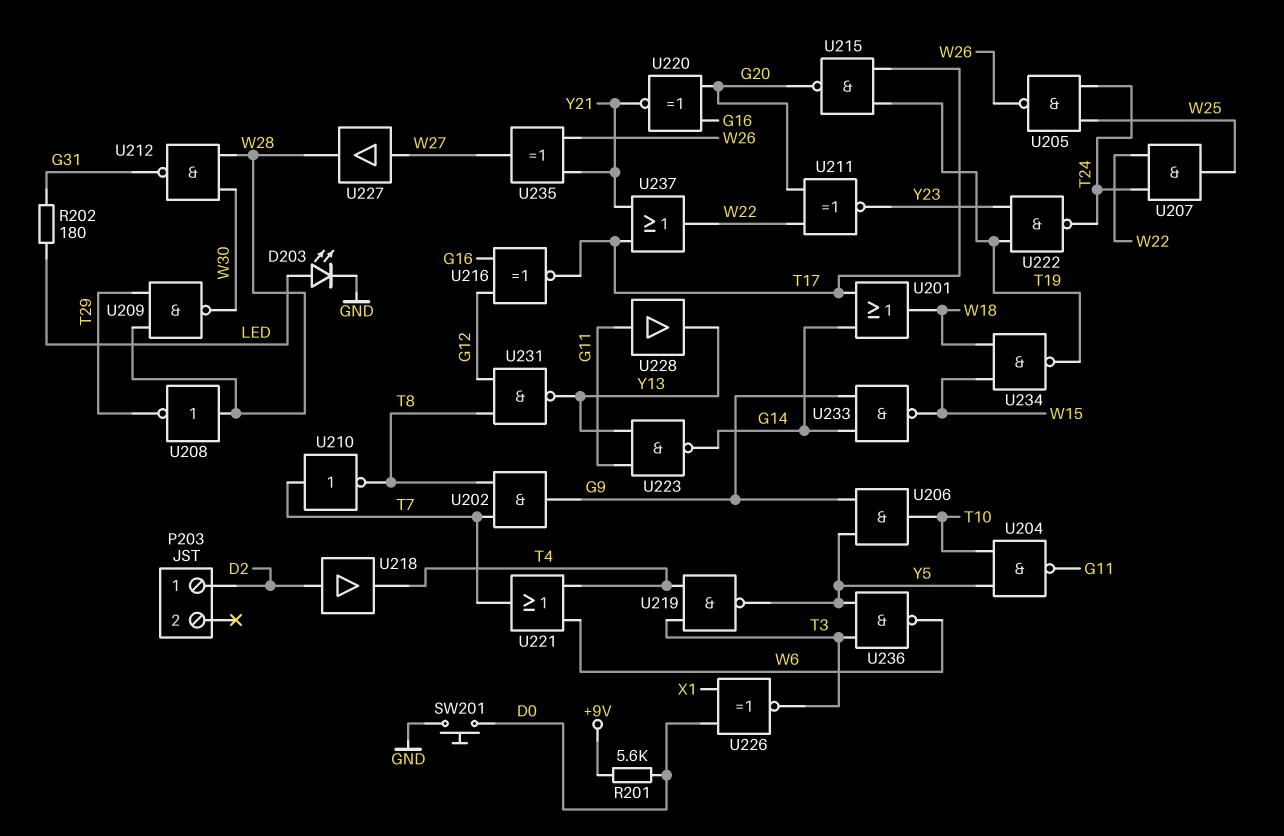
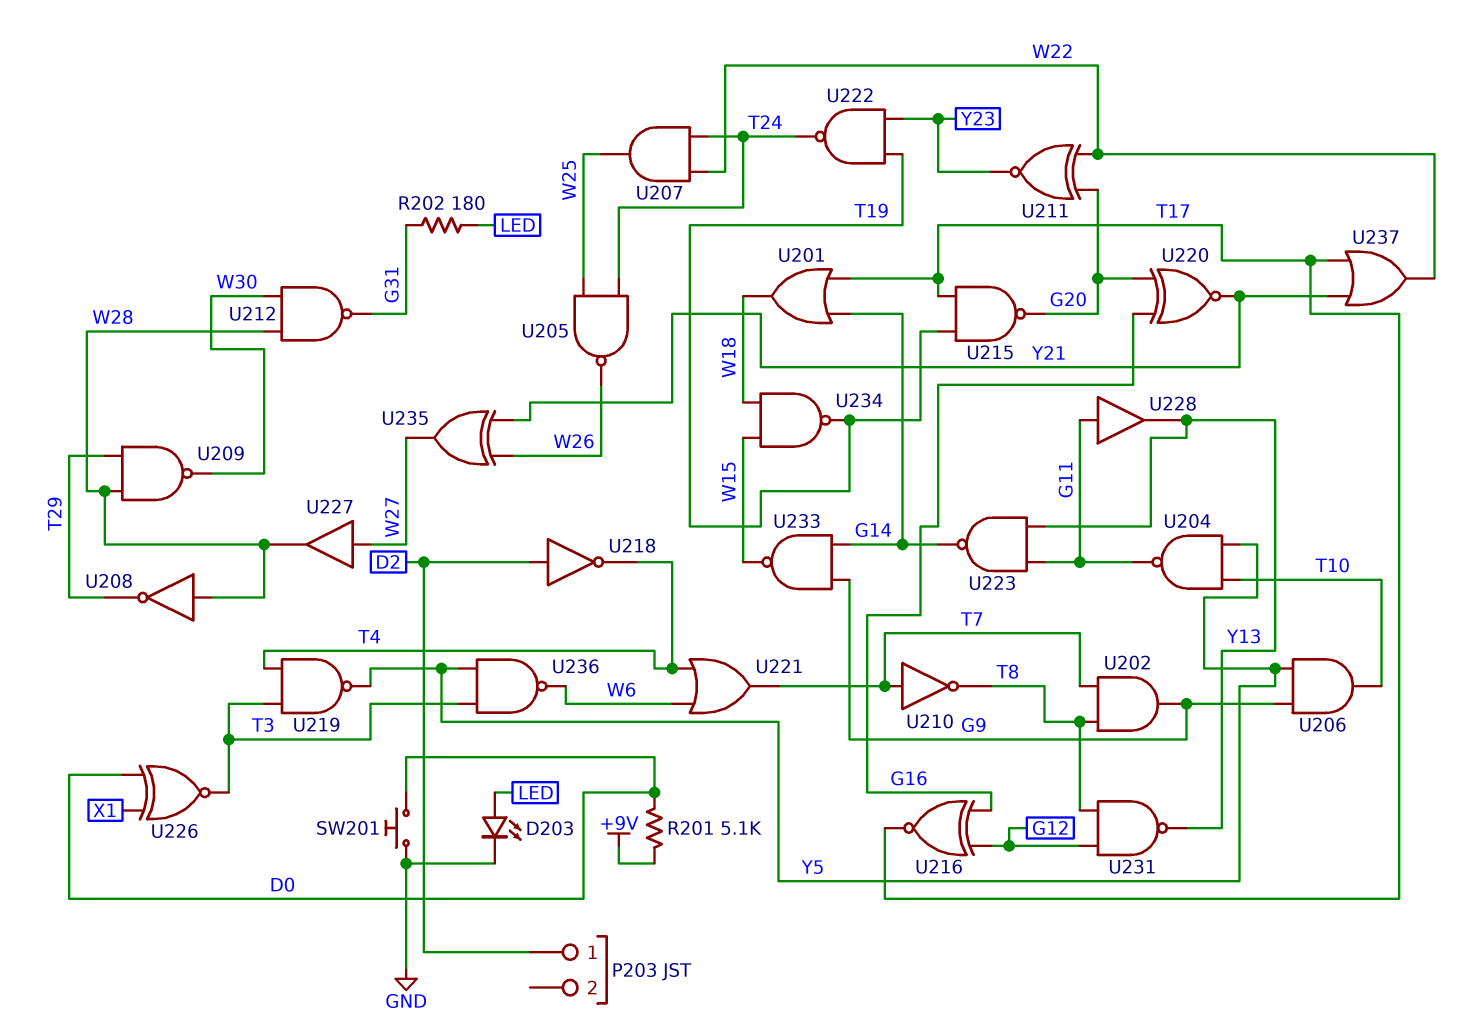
R201: 5.6k (+9V, D0) -> 5.1k (+9V, D0)
U218: buffer (in D2, out T4) -> NOT (in D2, out T4)

